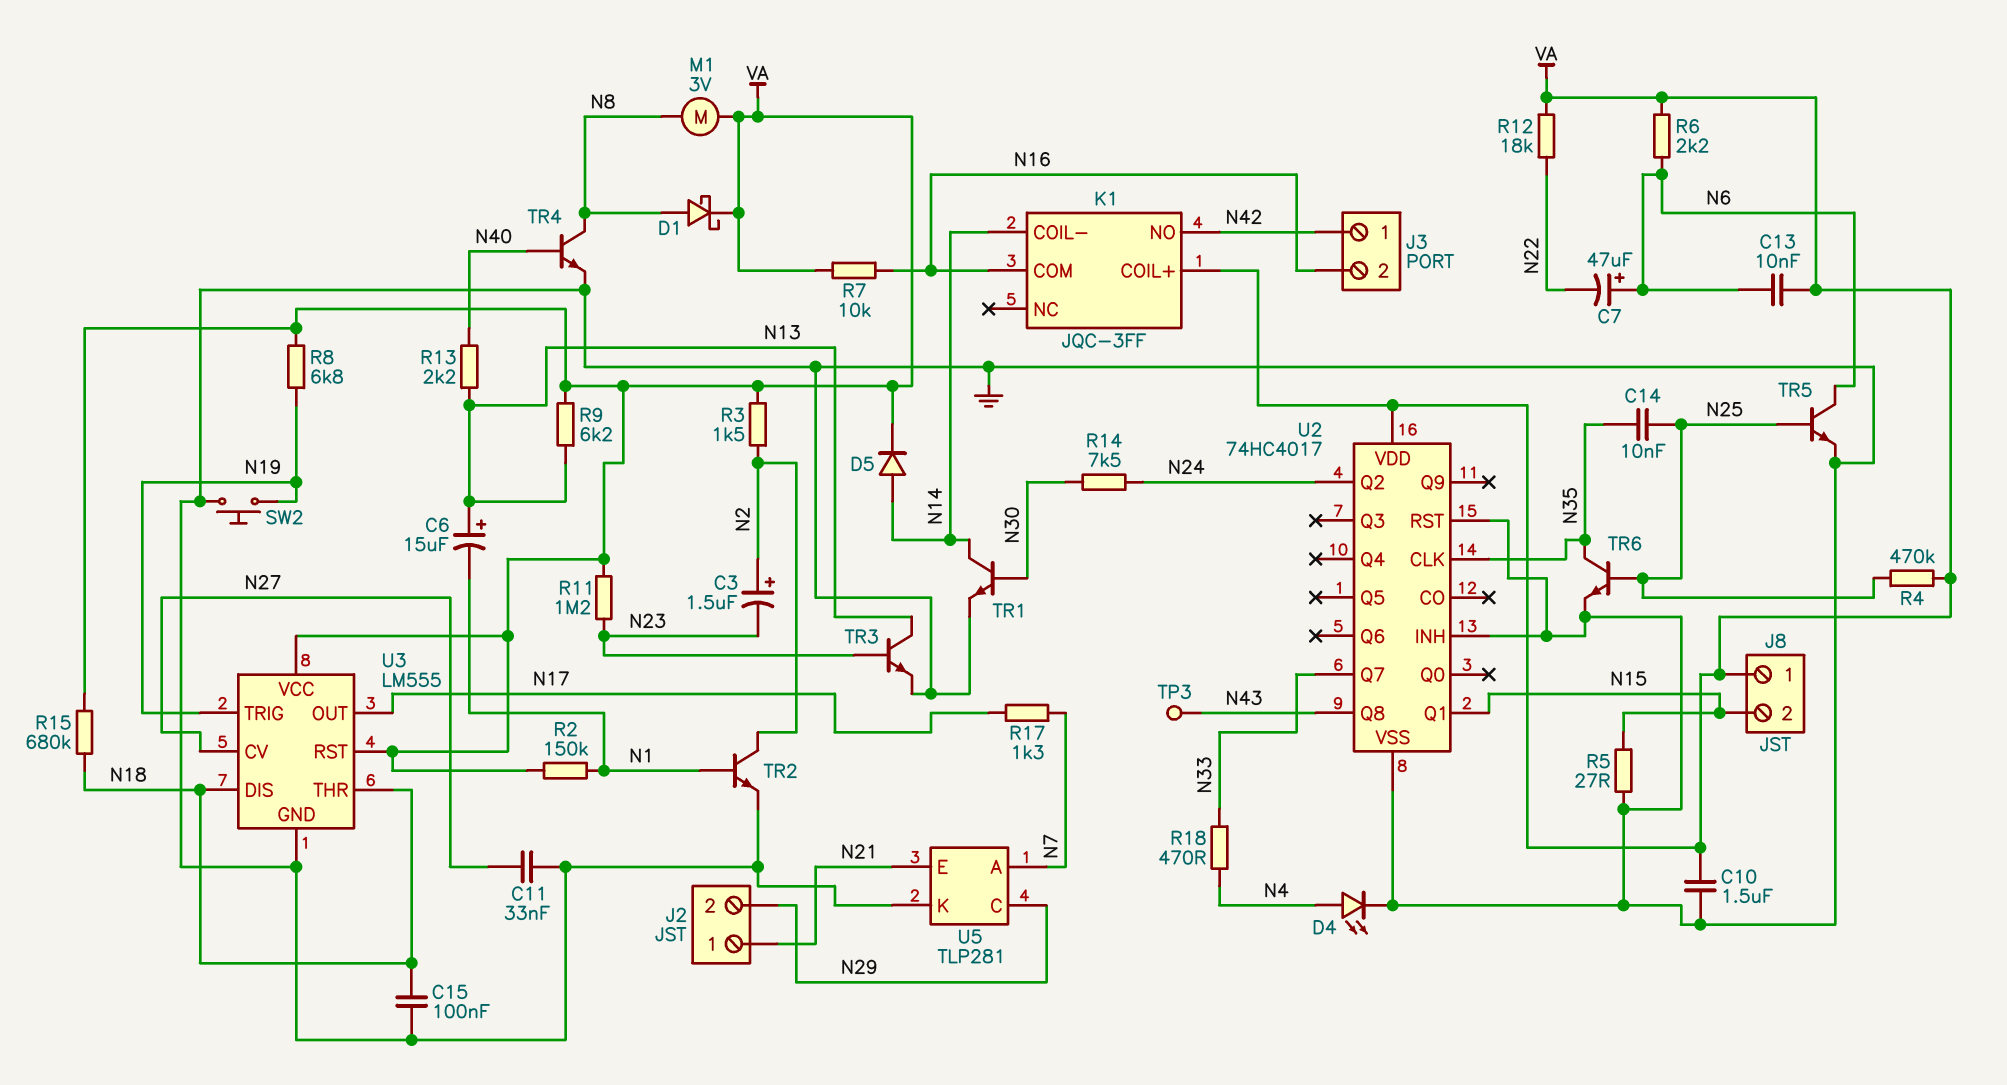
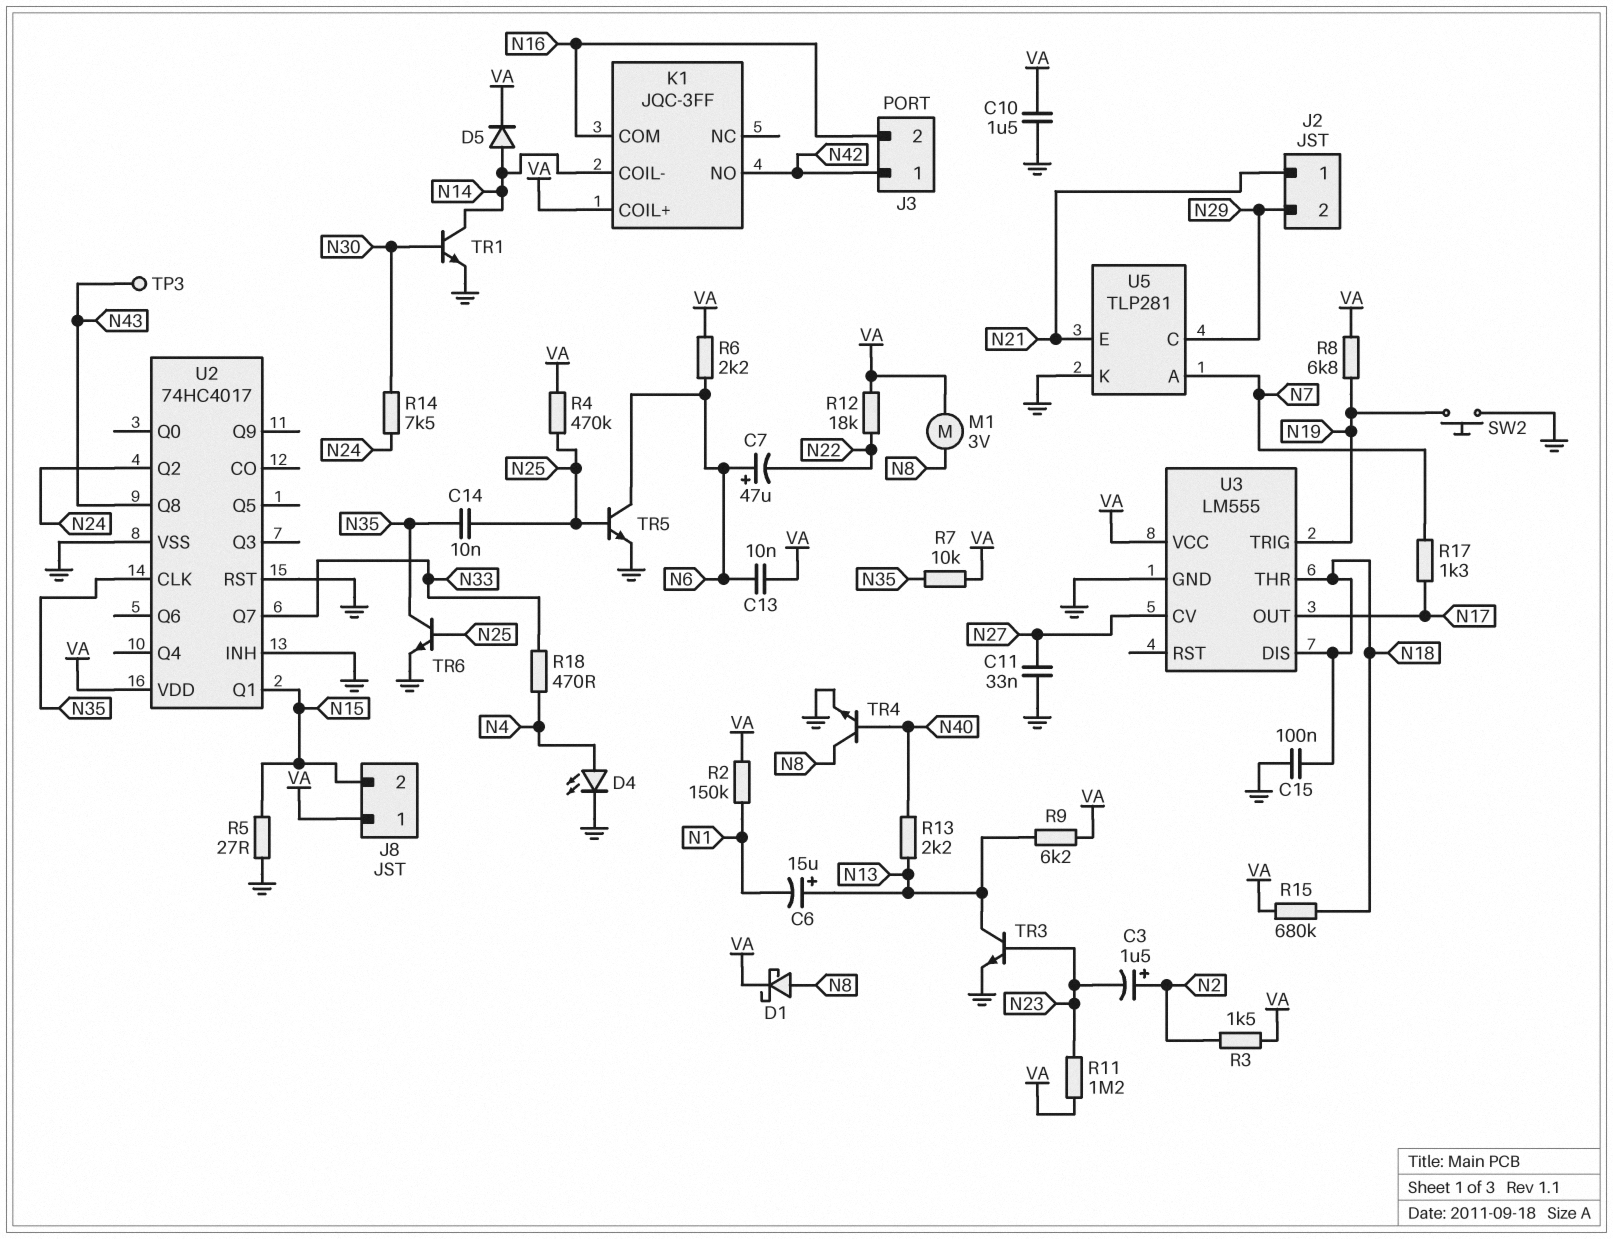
R7: 10k (N16, VA) -> 10k (N35, VA)
TR2: NPN (B N1, C N2, E GND) -> none
U3 pin RST: VA -> none

